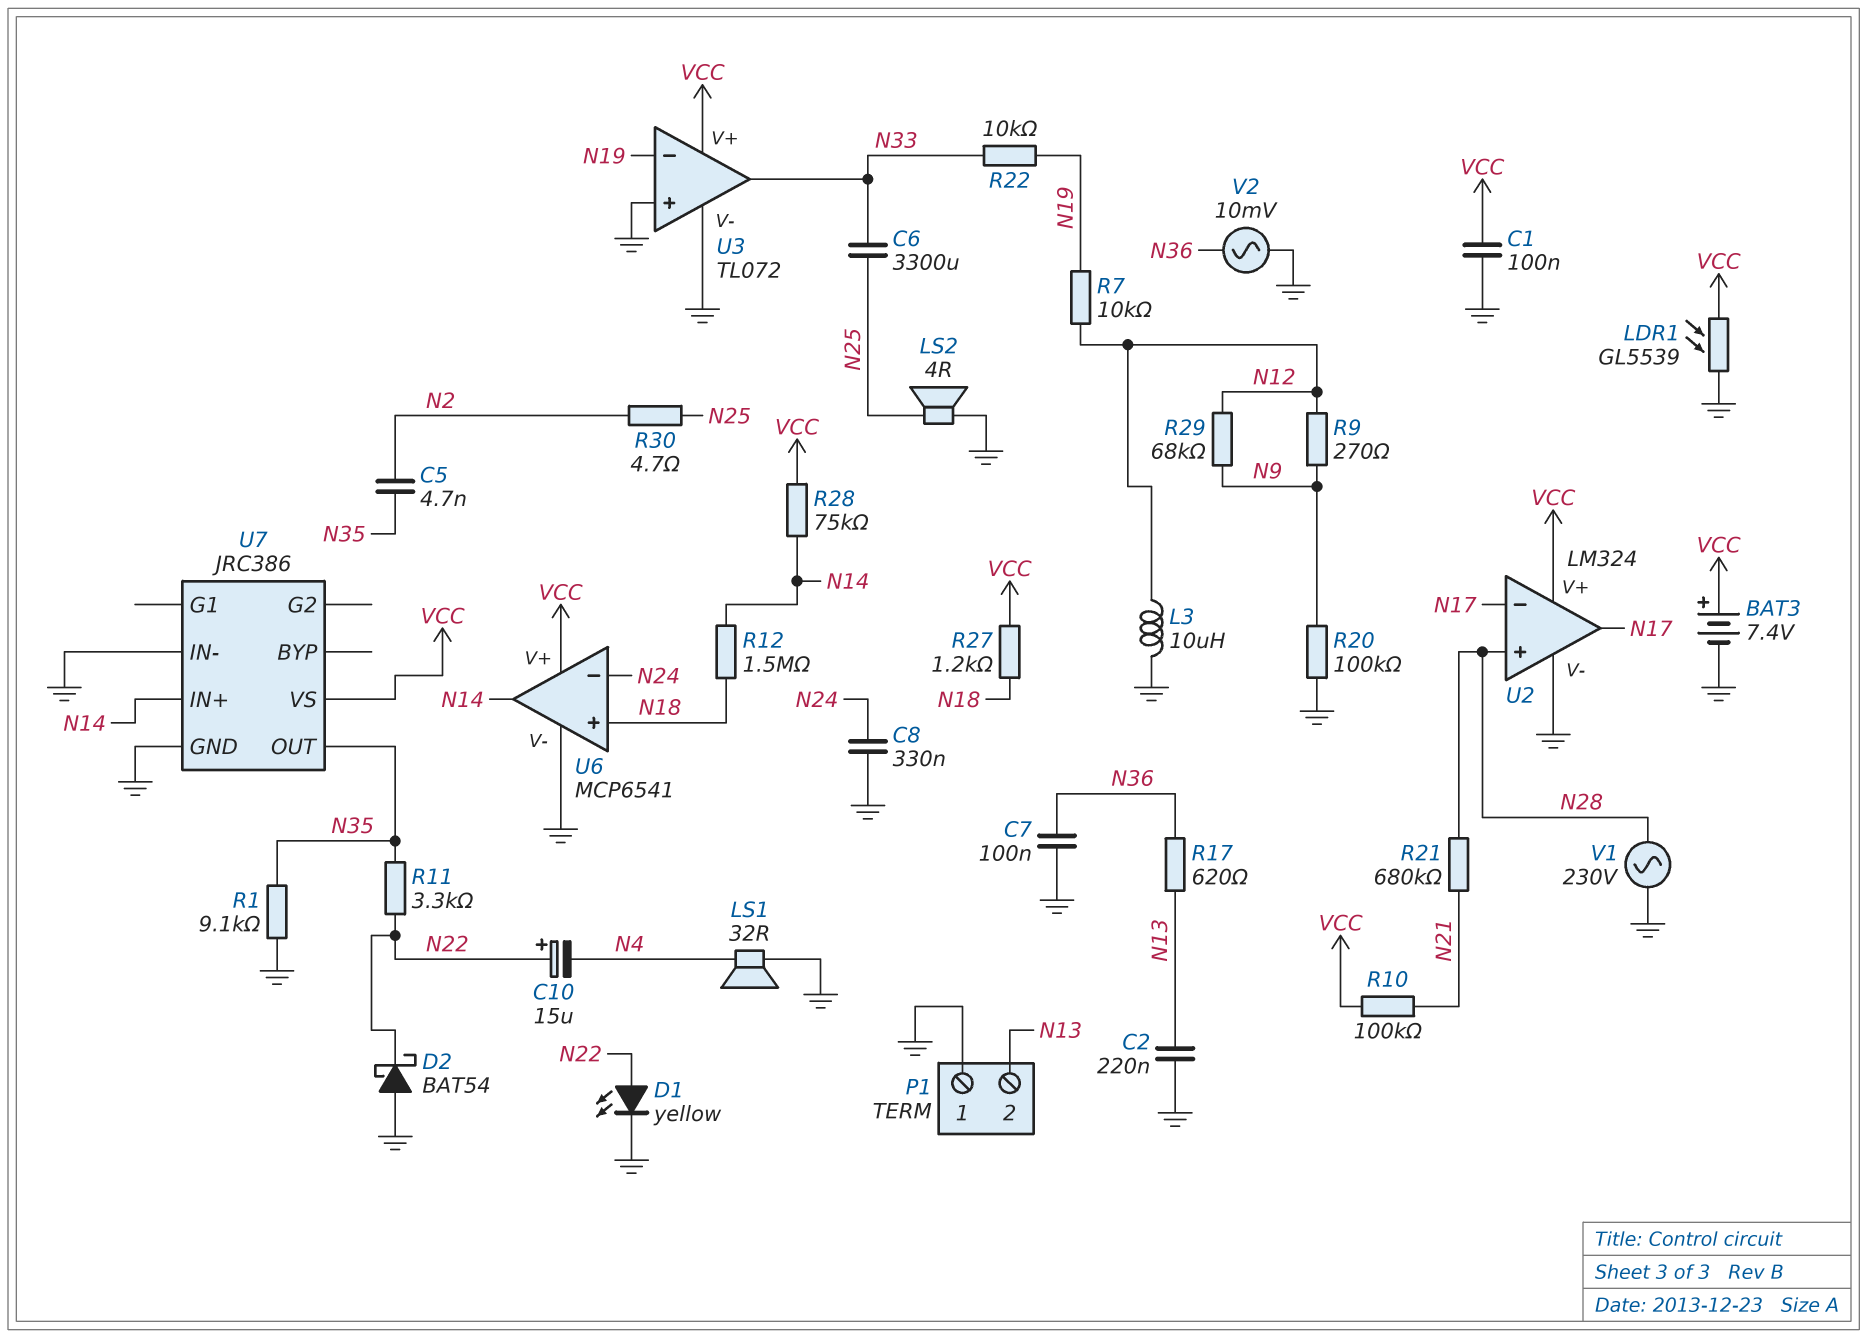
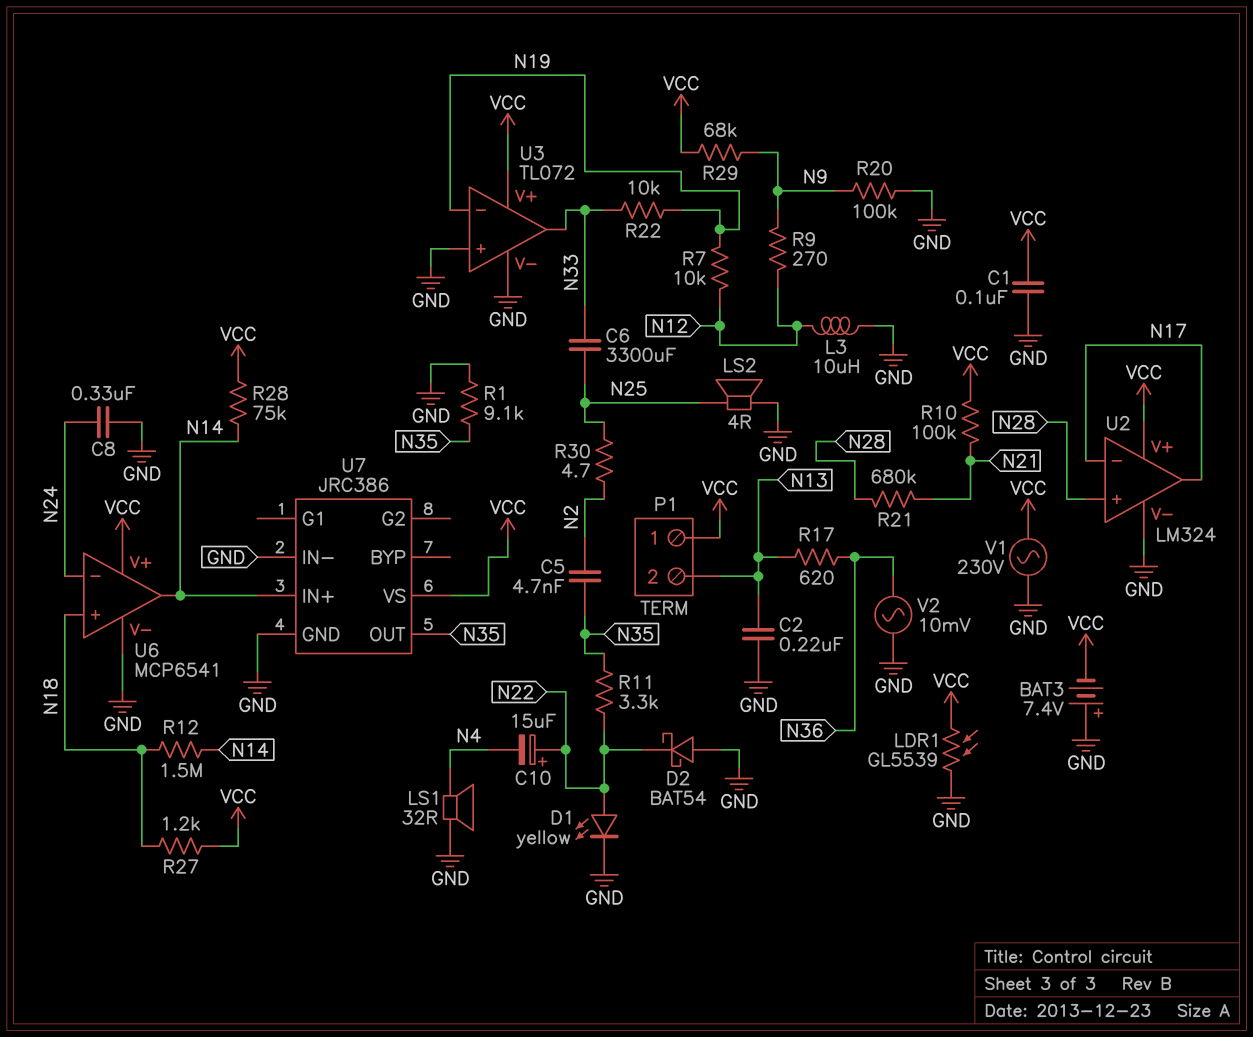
BAT3: 7.4V (plus VCC, minus GND) -> 7.4V (plus GND, minus VCC)
C7: 100nF (GND, N36) -> none
P1 pin 1: GND -> VCC
R29: 68k (N9, N12) -> 68k (N9, VCC)
V1: AC 230V (GND, N28) -> AC 230V (GND, VCC)

